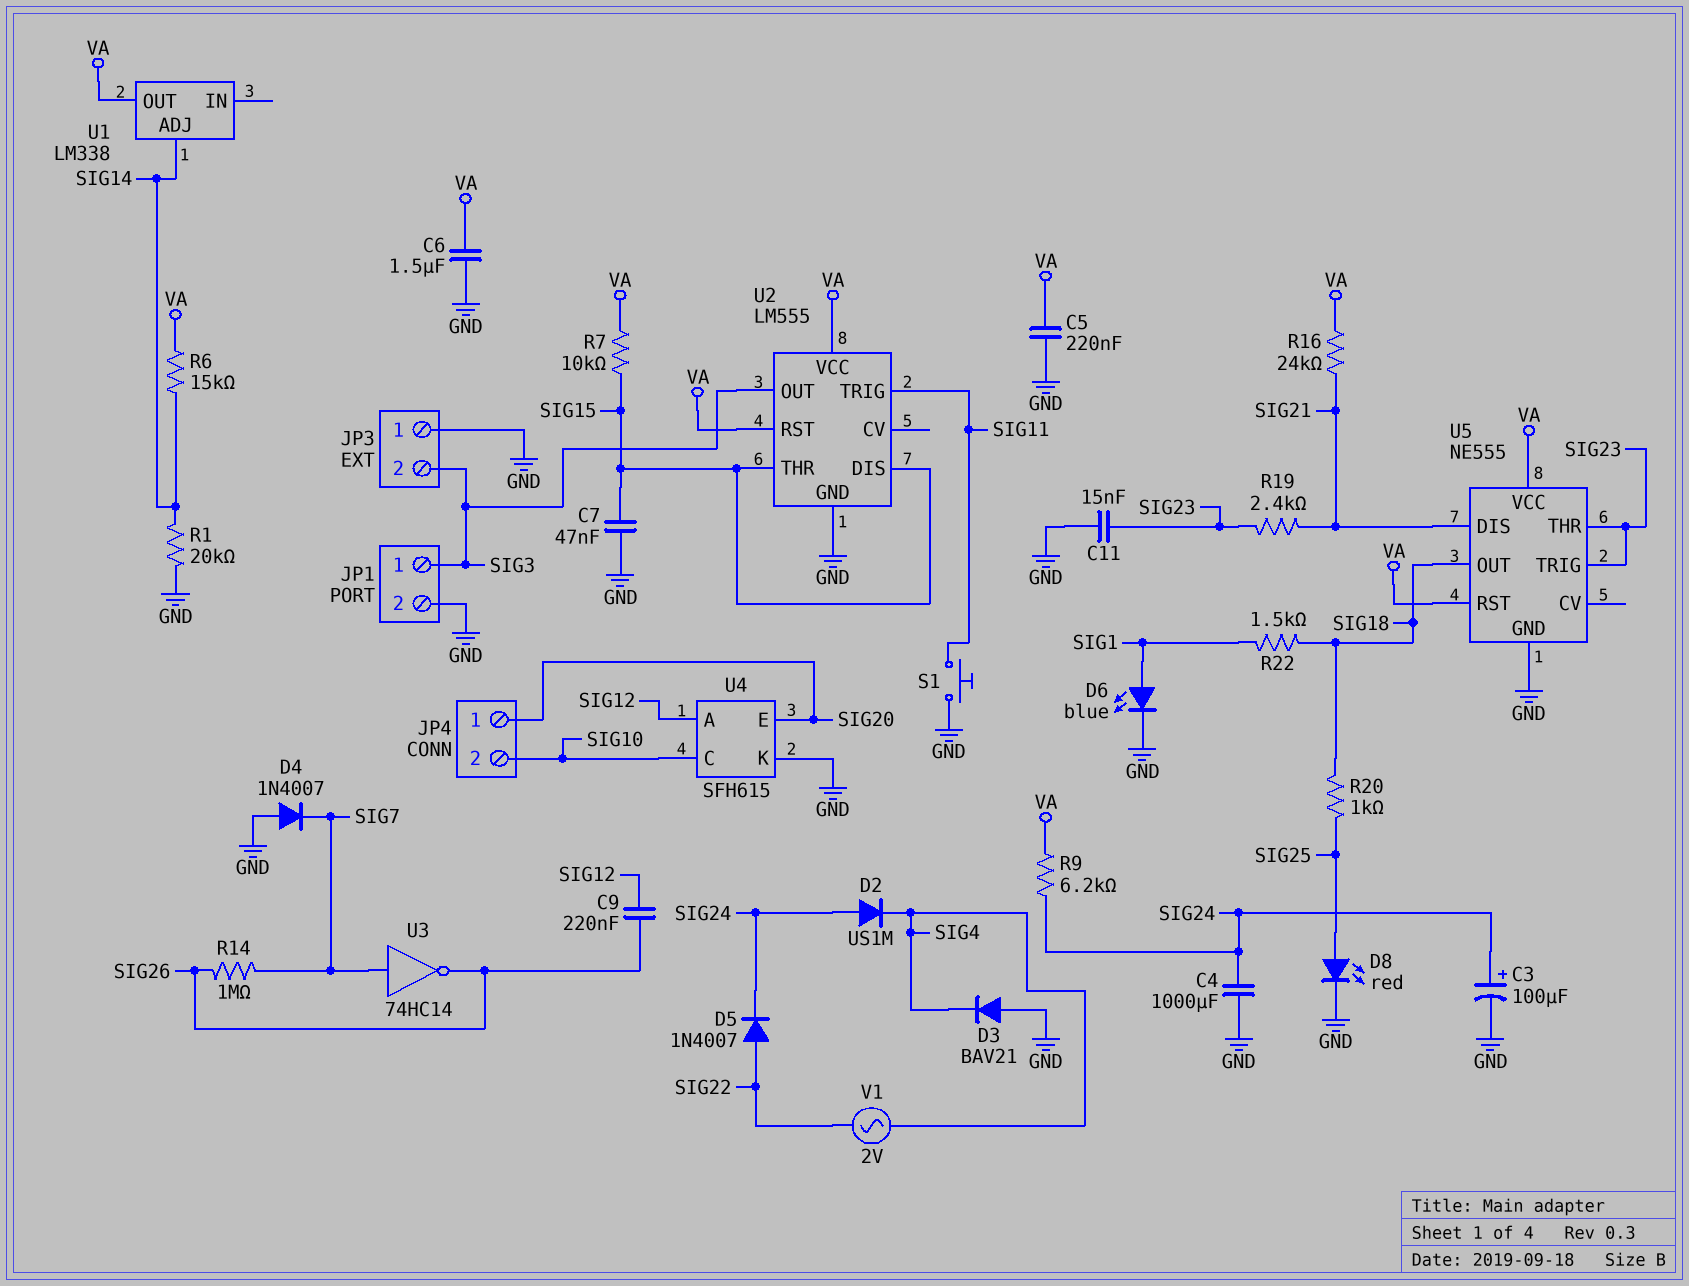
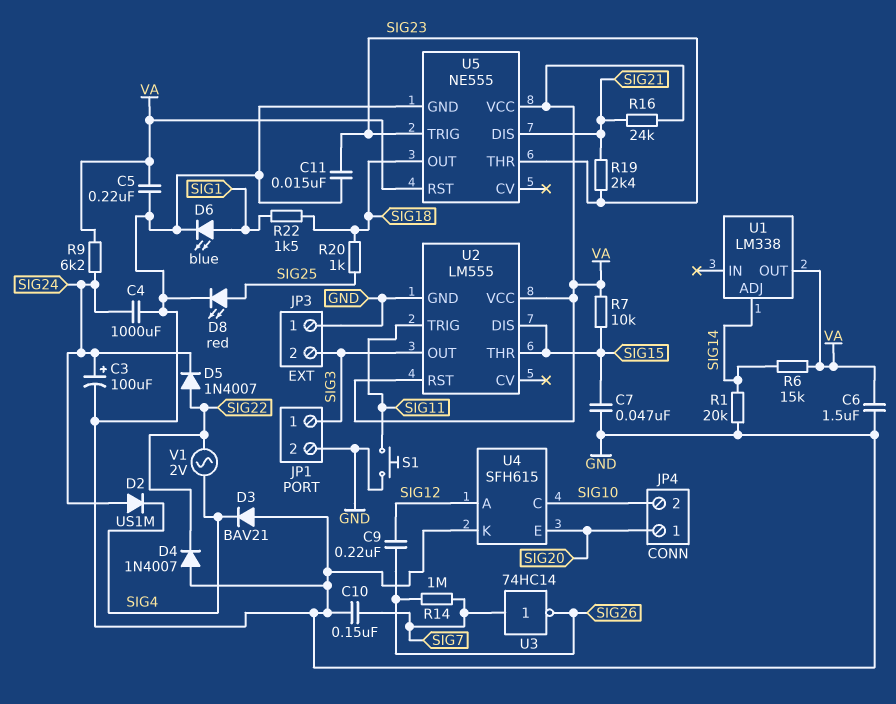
C10: none -> 150nF (GND, SIG7)
D4: diode 1N4007 (A GND, K SIG7) -> diode 1N4007 (A GND, K SIG22)

